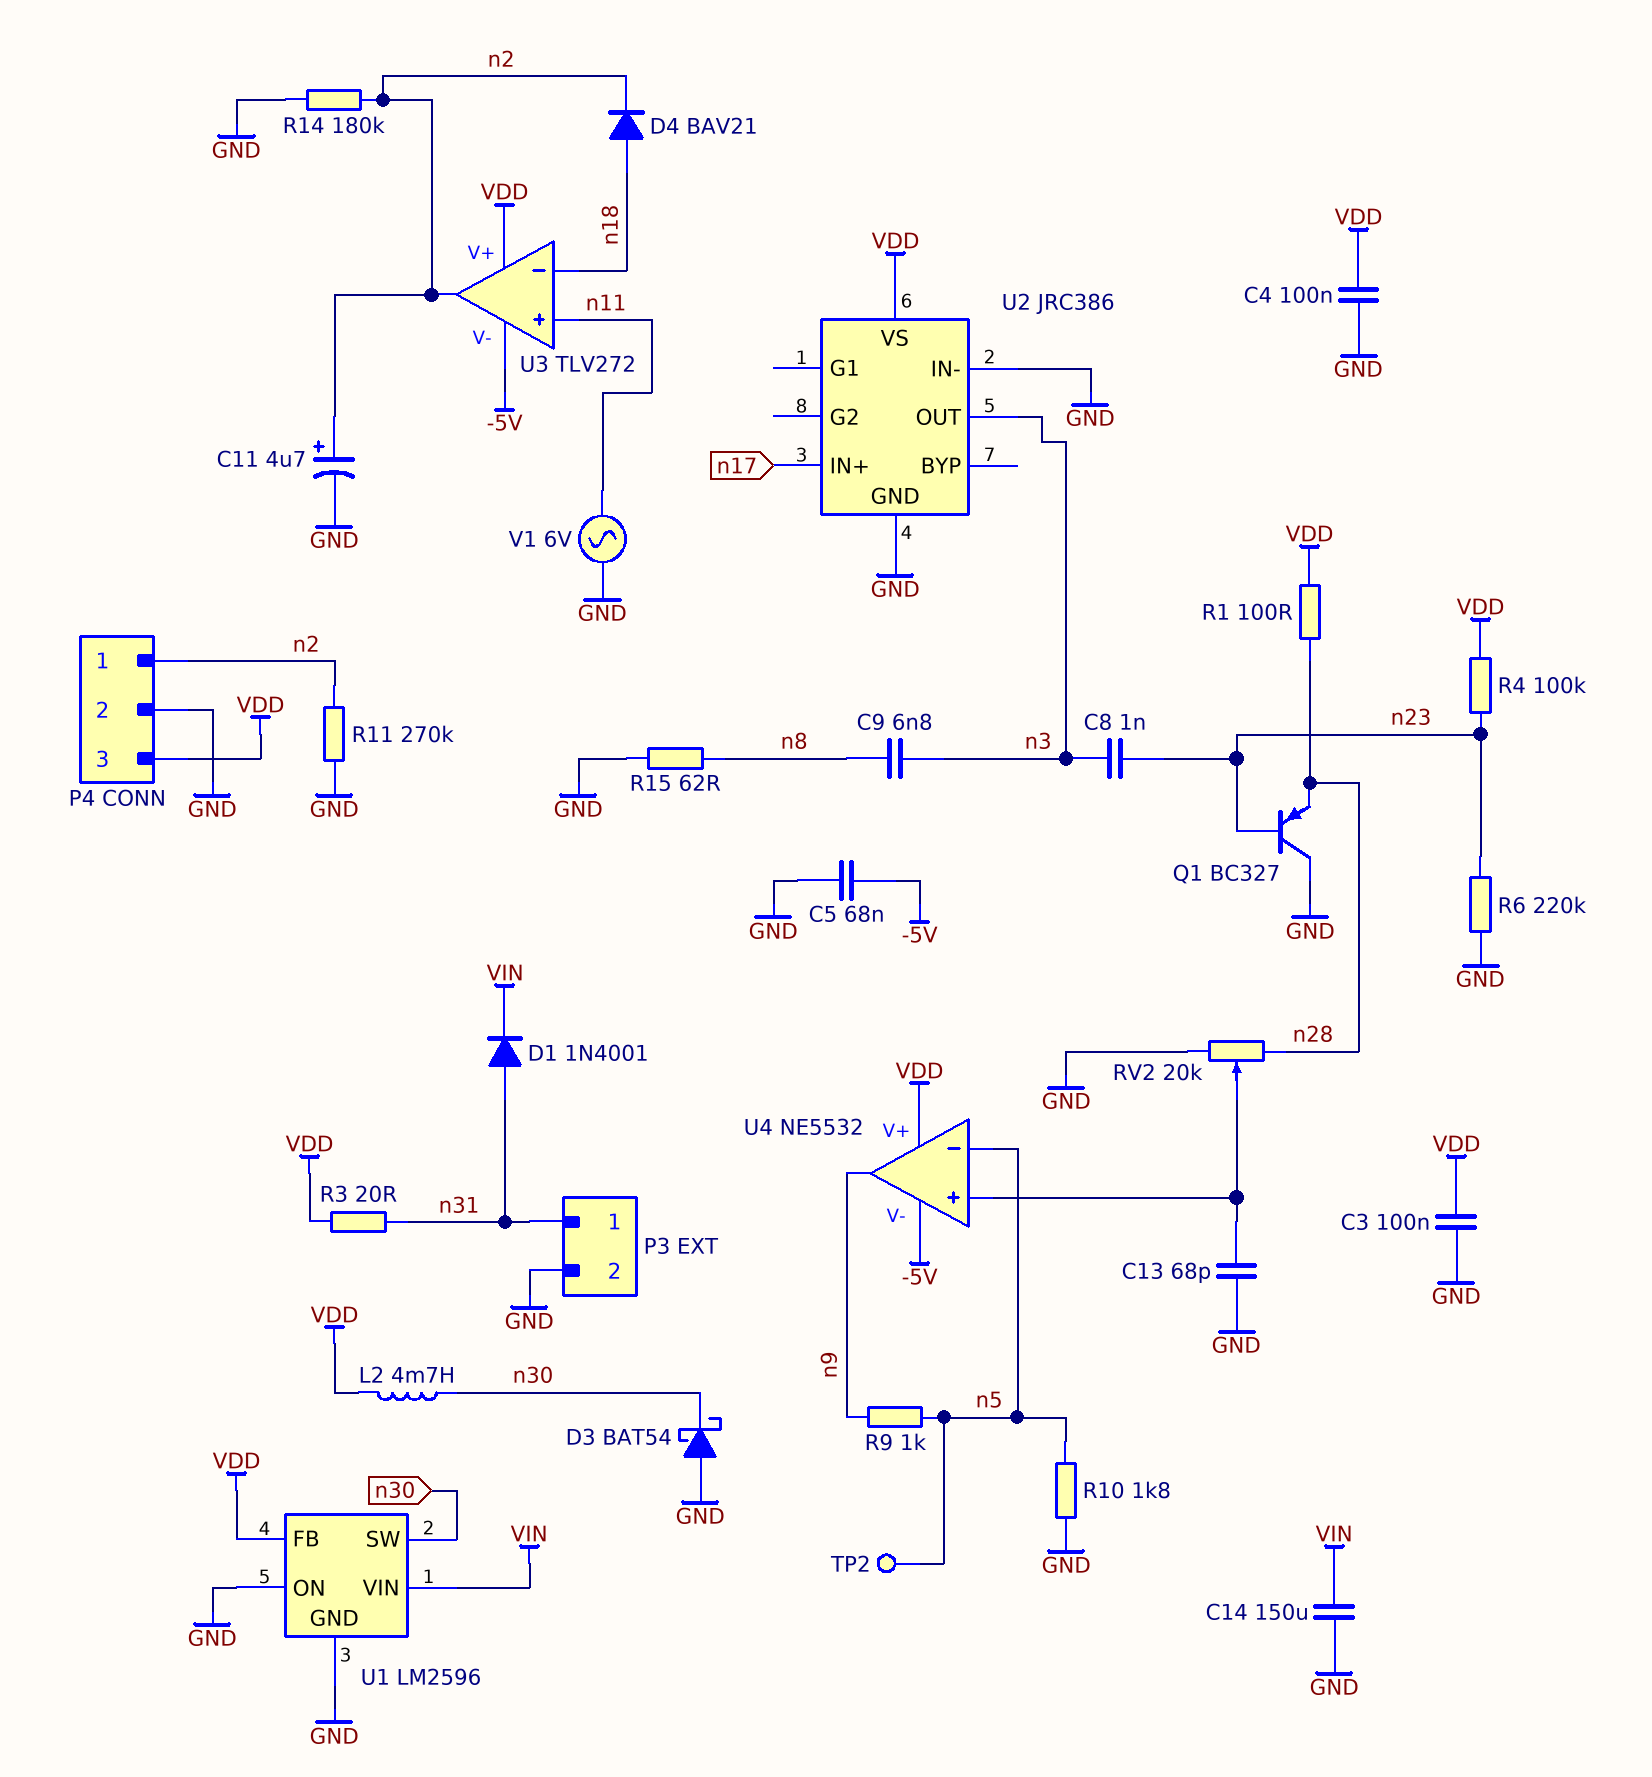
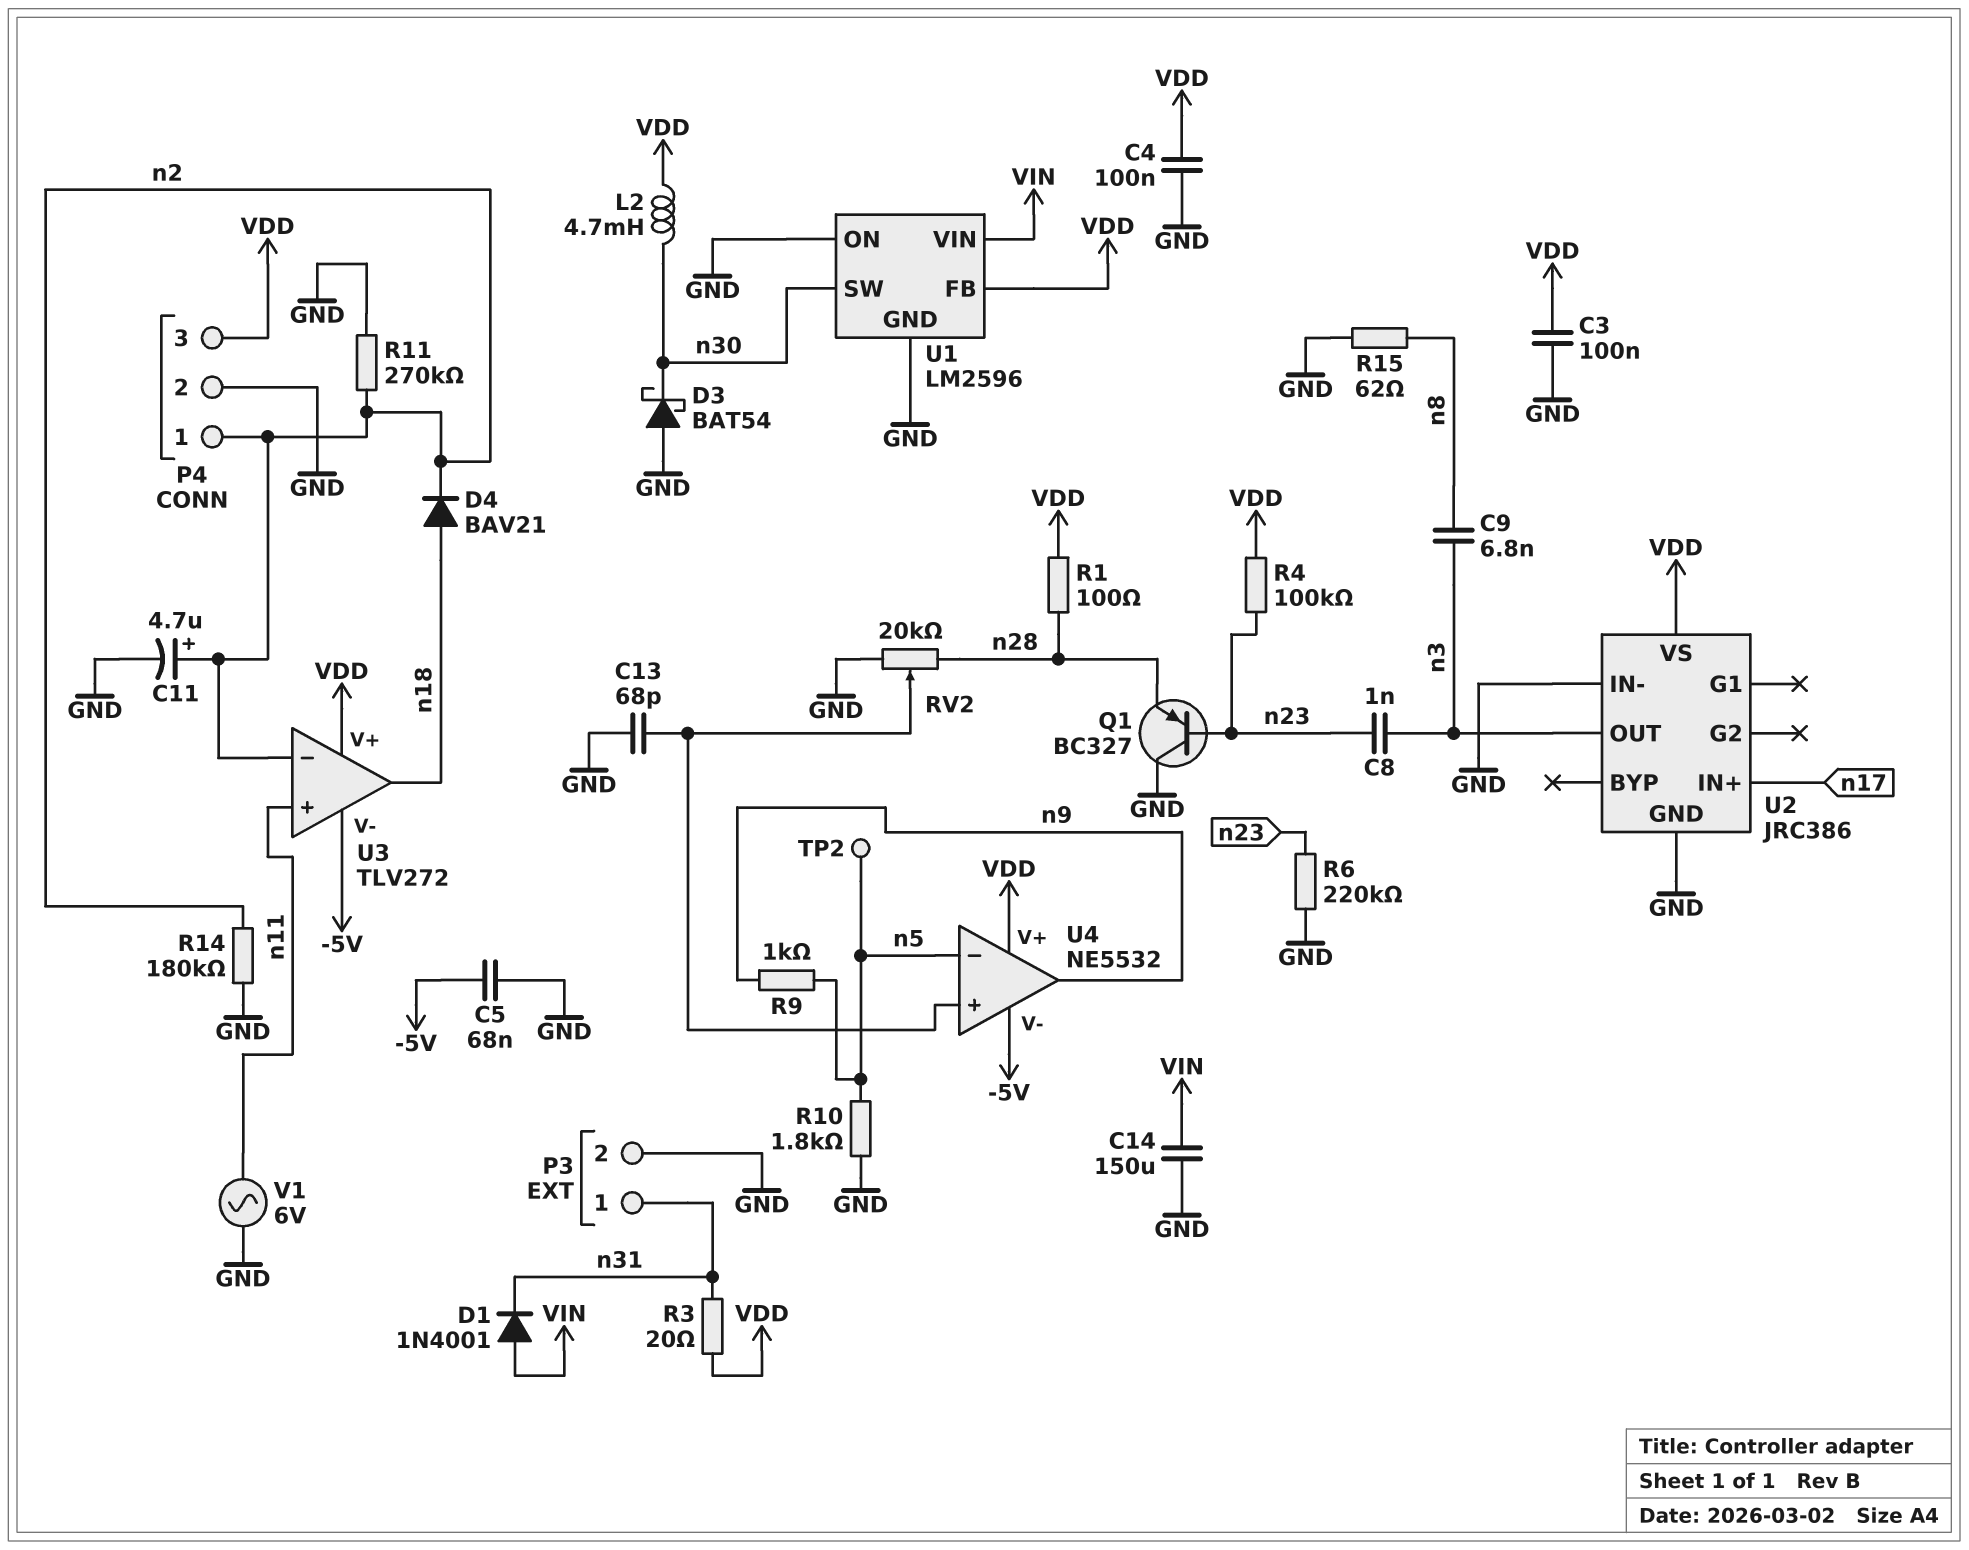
D1: diode 1N4001 (A n31, K VIN) -> diode 1N4001 (A VIN, K n31)
U3 pin in-: n18 -> n2
U3 pin out: n2 -> n18

